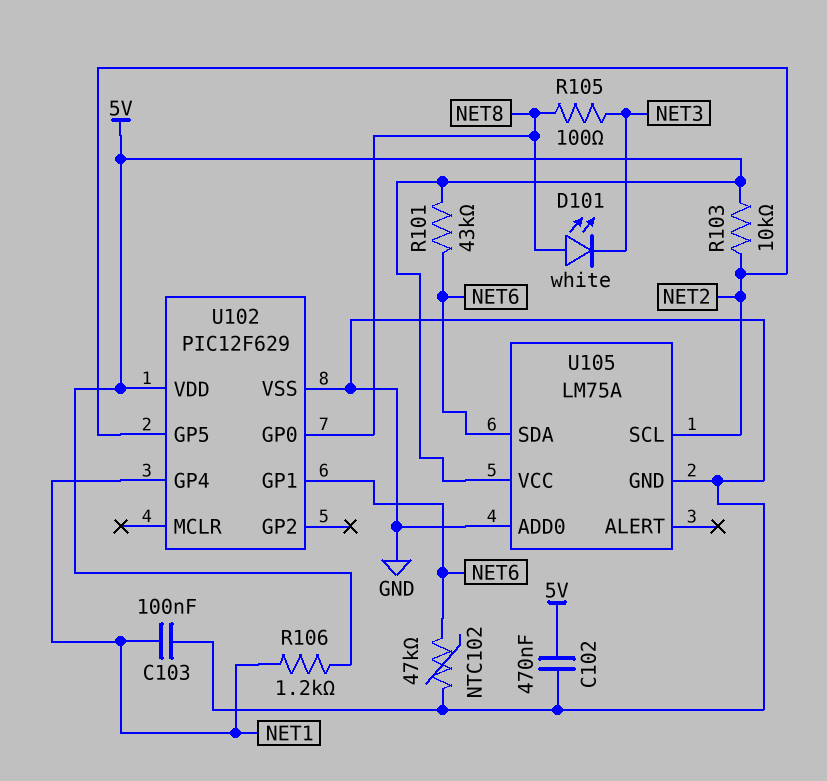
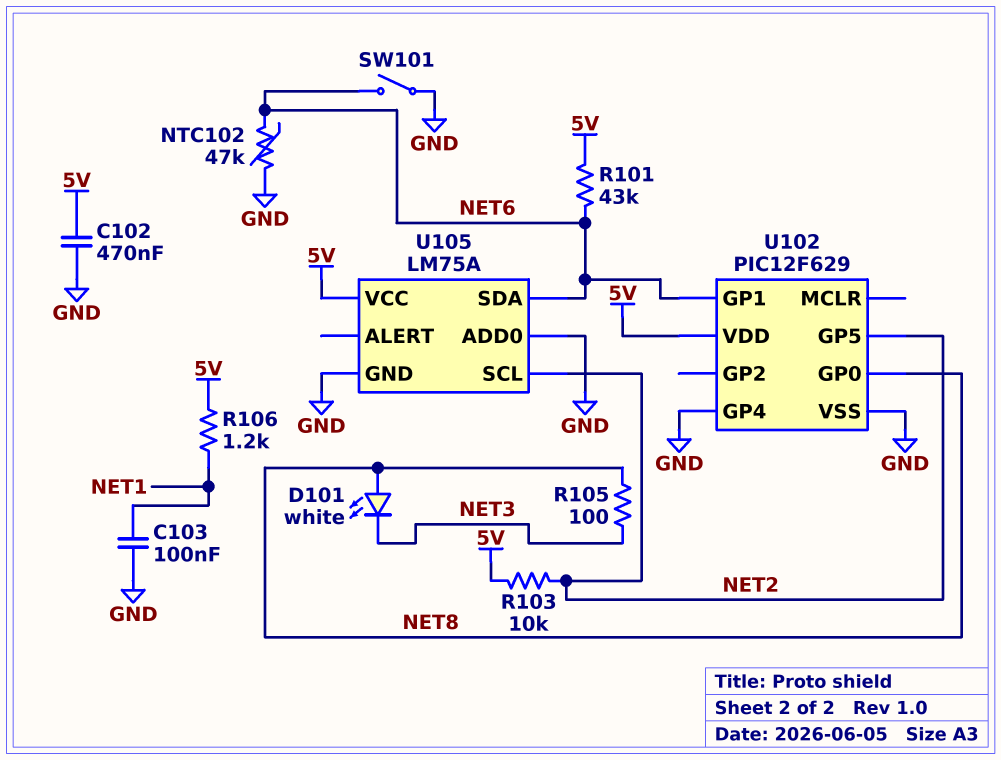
SW101: none -> switch (GND, NET6)
U102 pin GP4: NET1 -> GND

